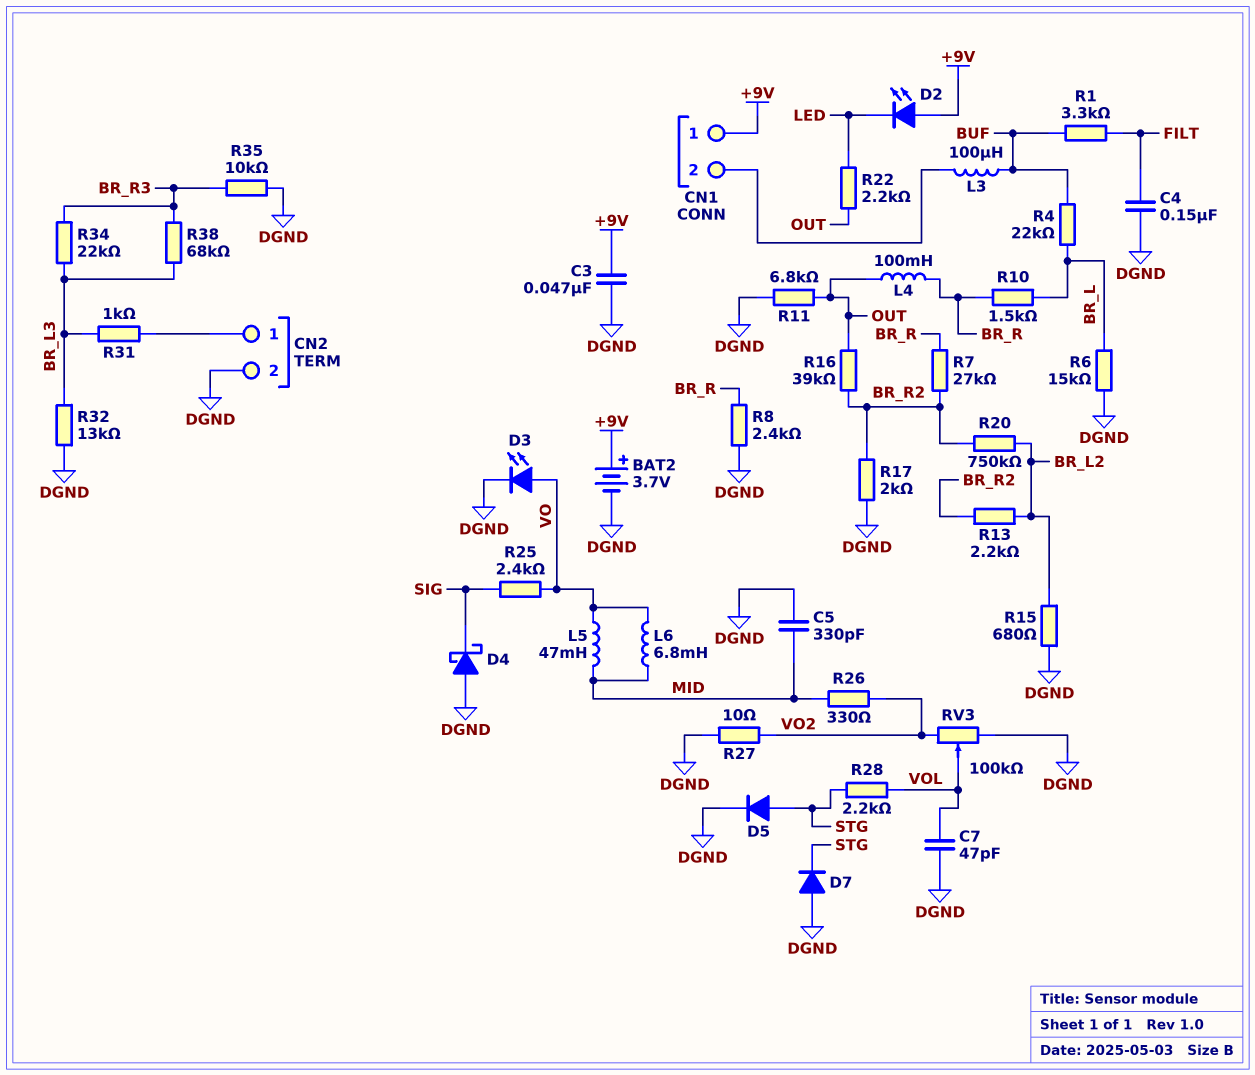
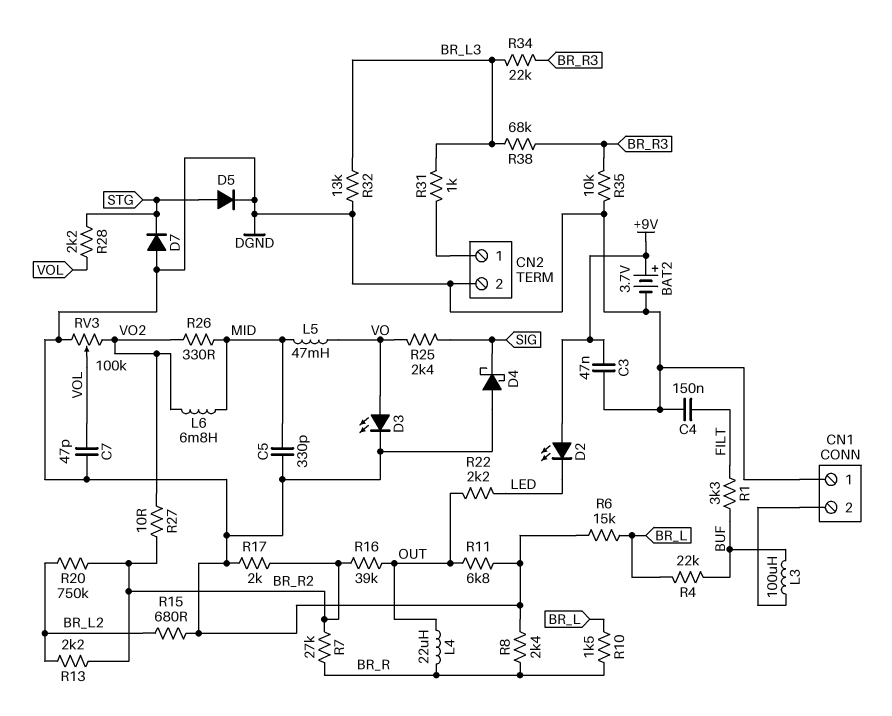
CN1 pin 1: +9V -> DGND
L4: 100mH (BR_R, OUT) -> 22uH (BR_R, OUT)
L6: 6.8mH (MID, VO) -> 6.8mH (MID, VO2)
R27: 10 (DGND, VO2) -> 10 (BR_R2, VO2)

